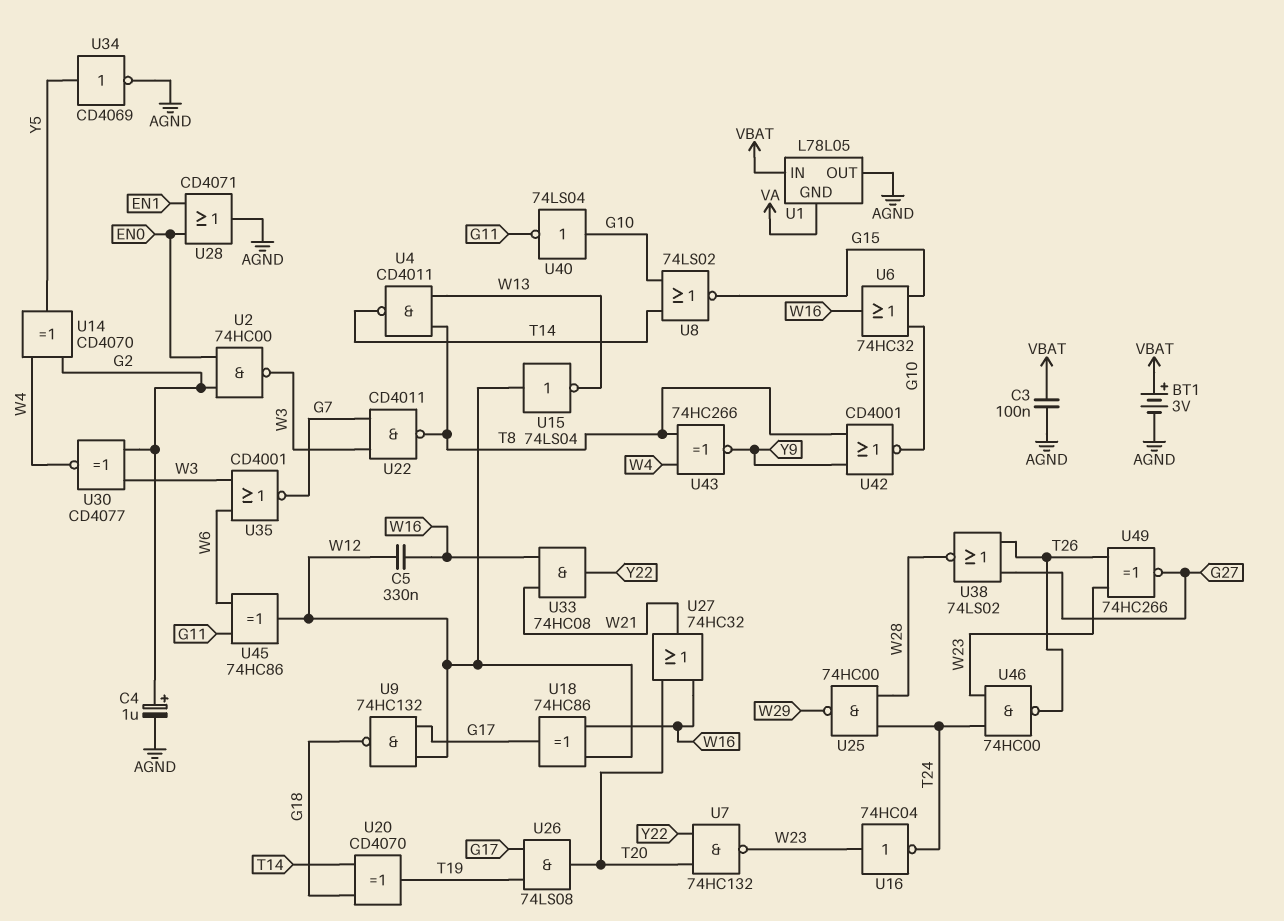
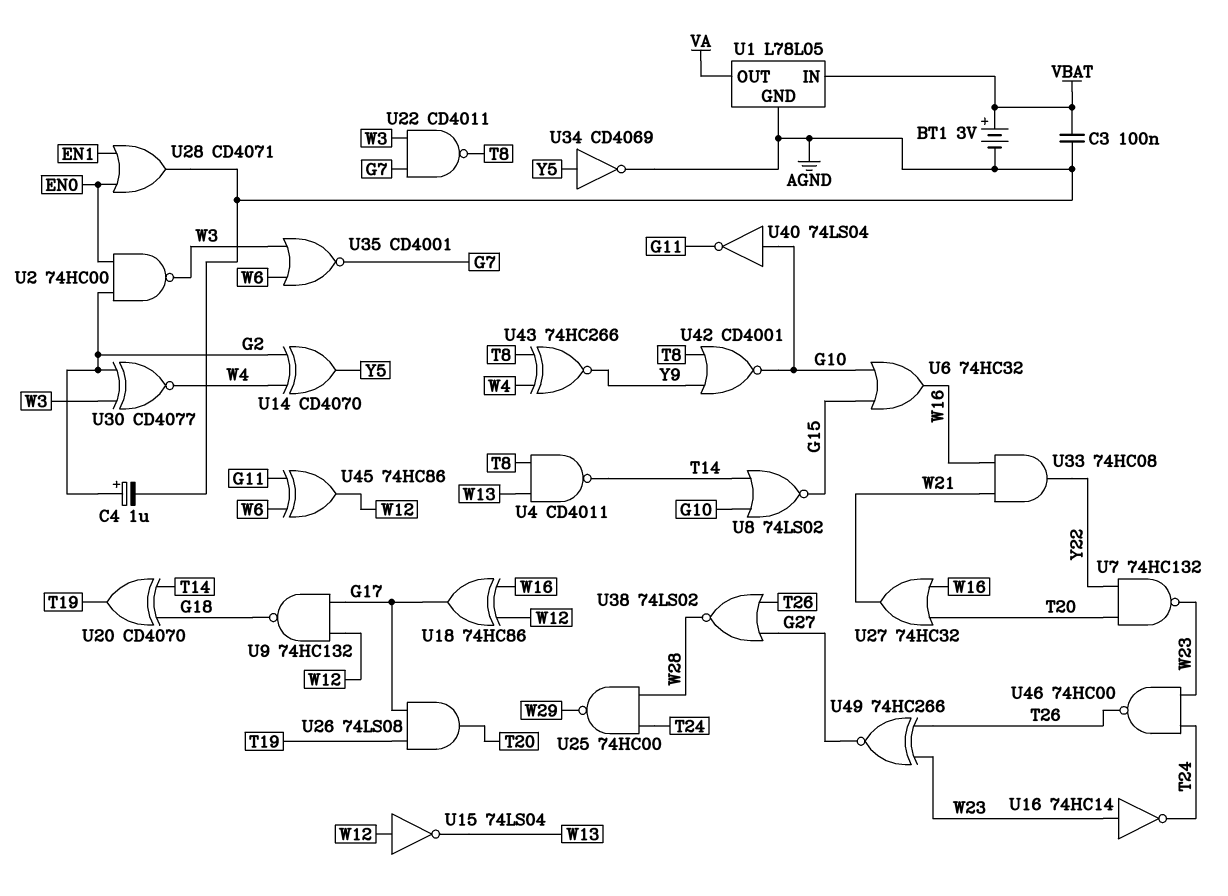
C5: 330nF (W12, W16) -> none
U1 pin GND: VA -> AGND
U1 pin OUT: AGND -> VA
U16: NOT 74HC04 (in W23, out T24) -> NOT 74HC14 (in W23, out T24)

